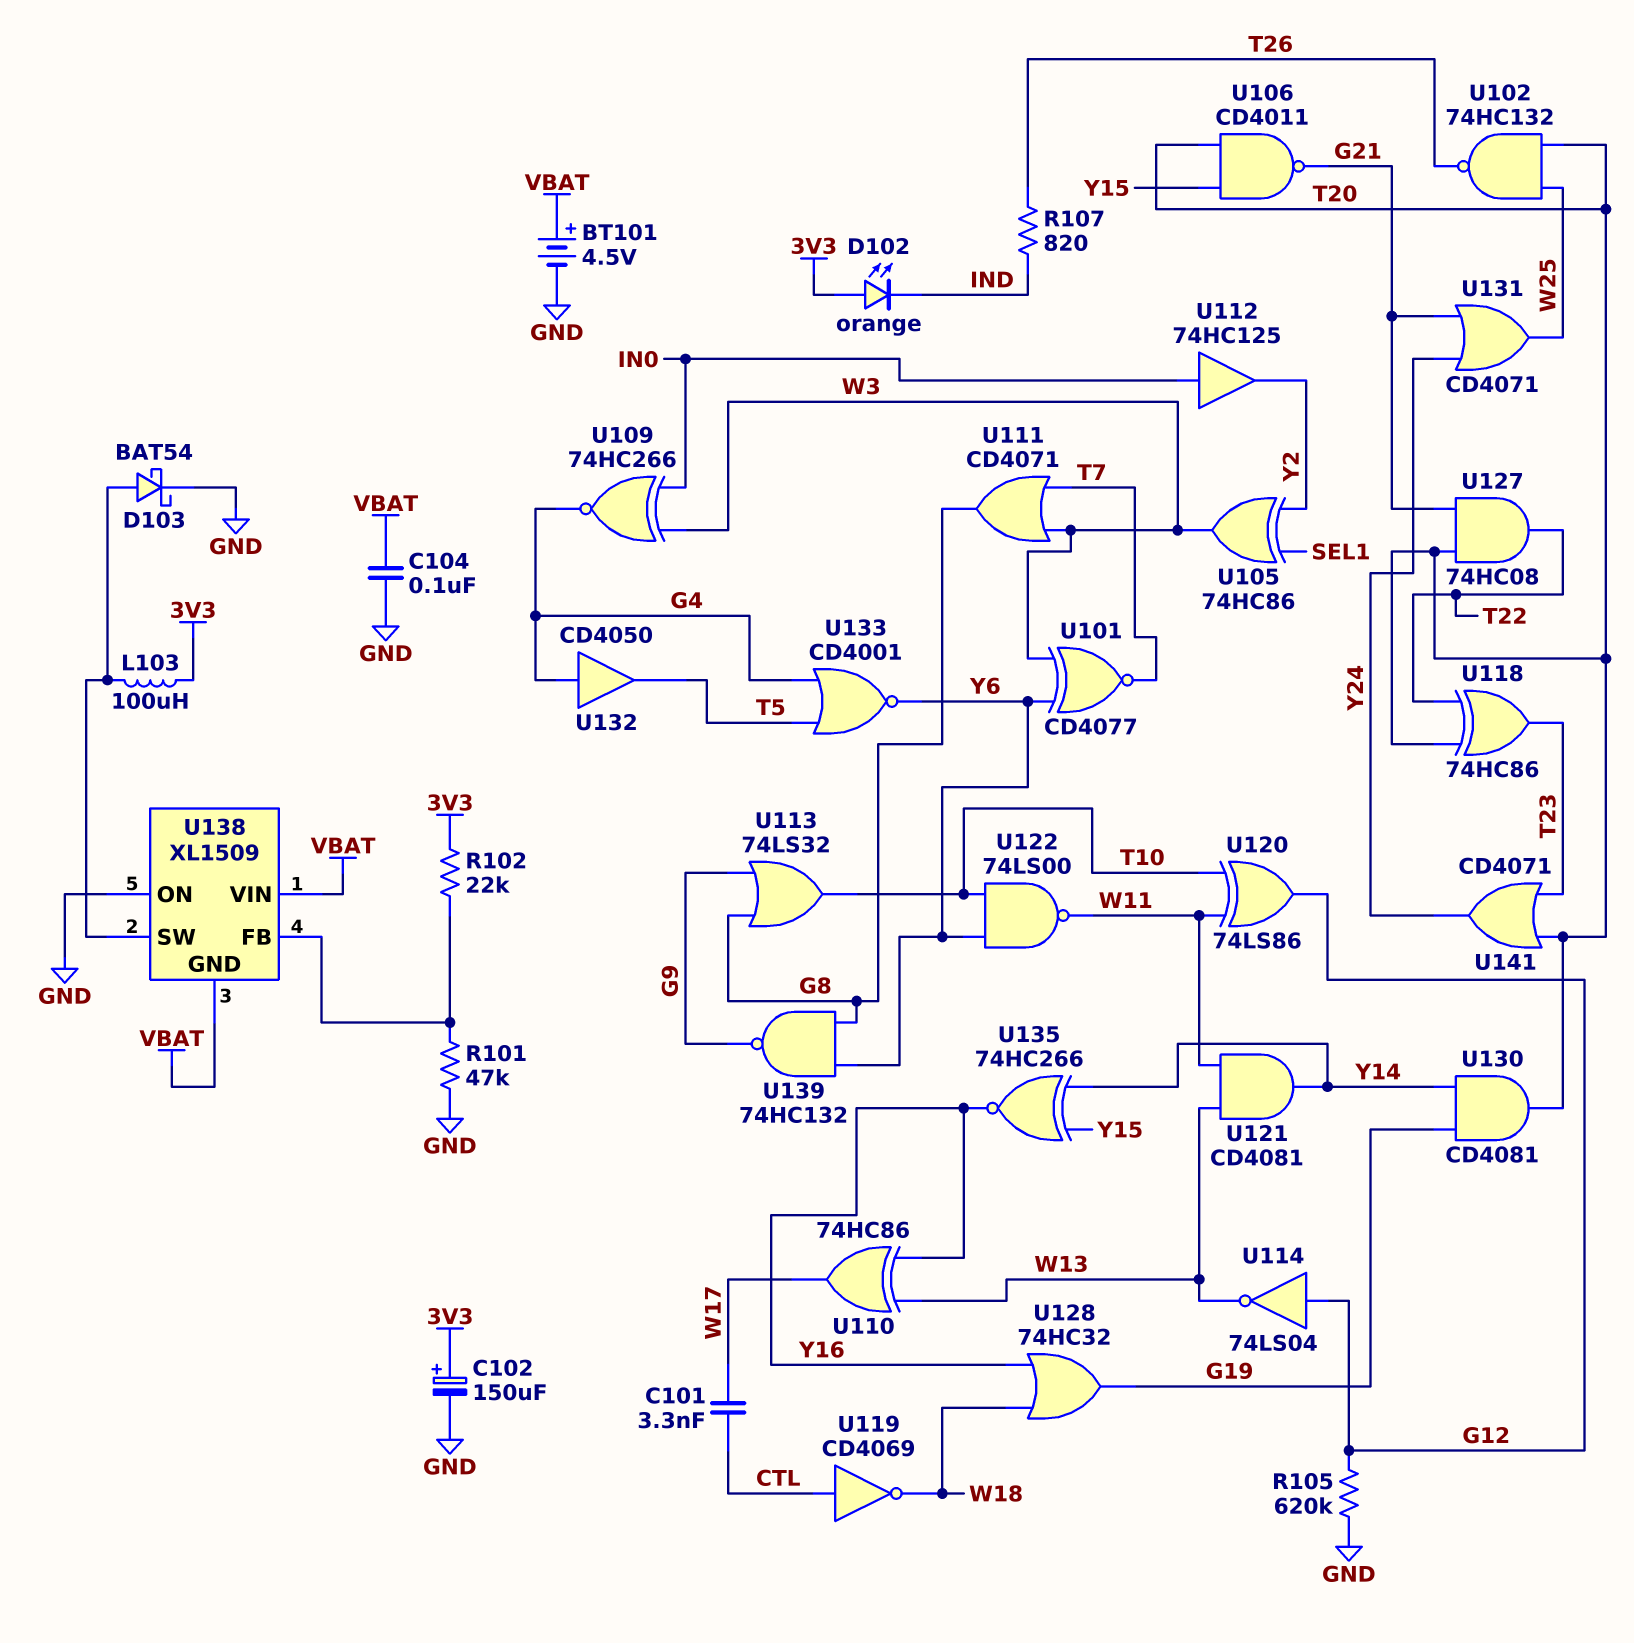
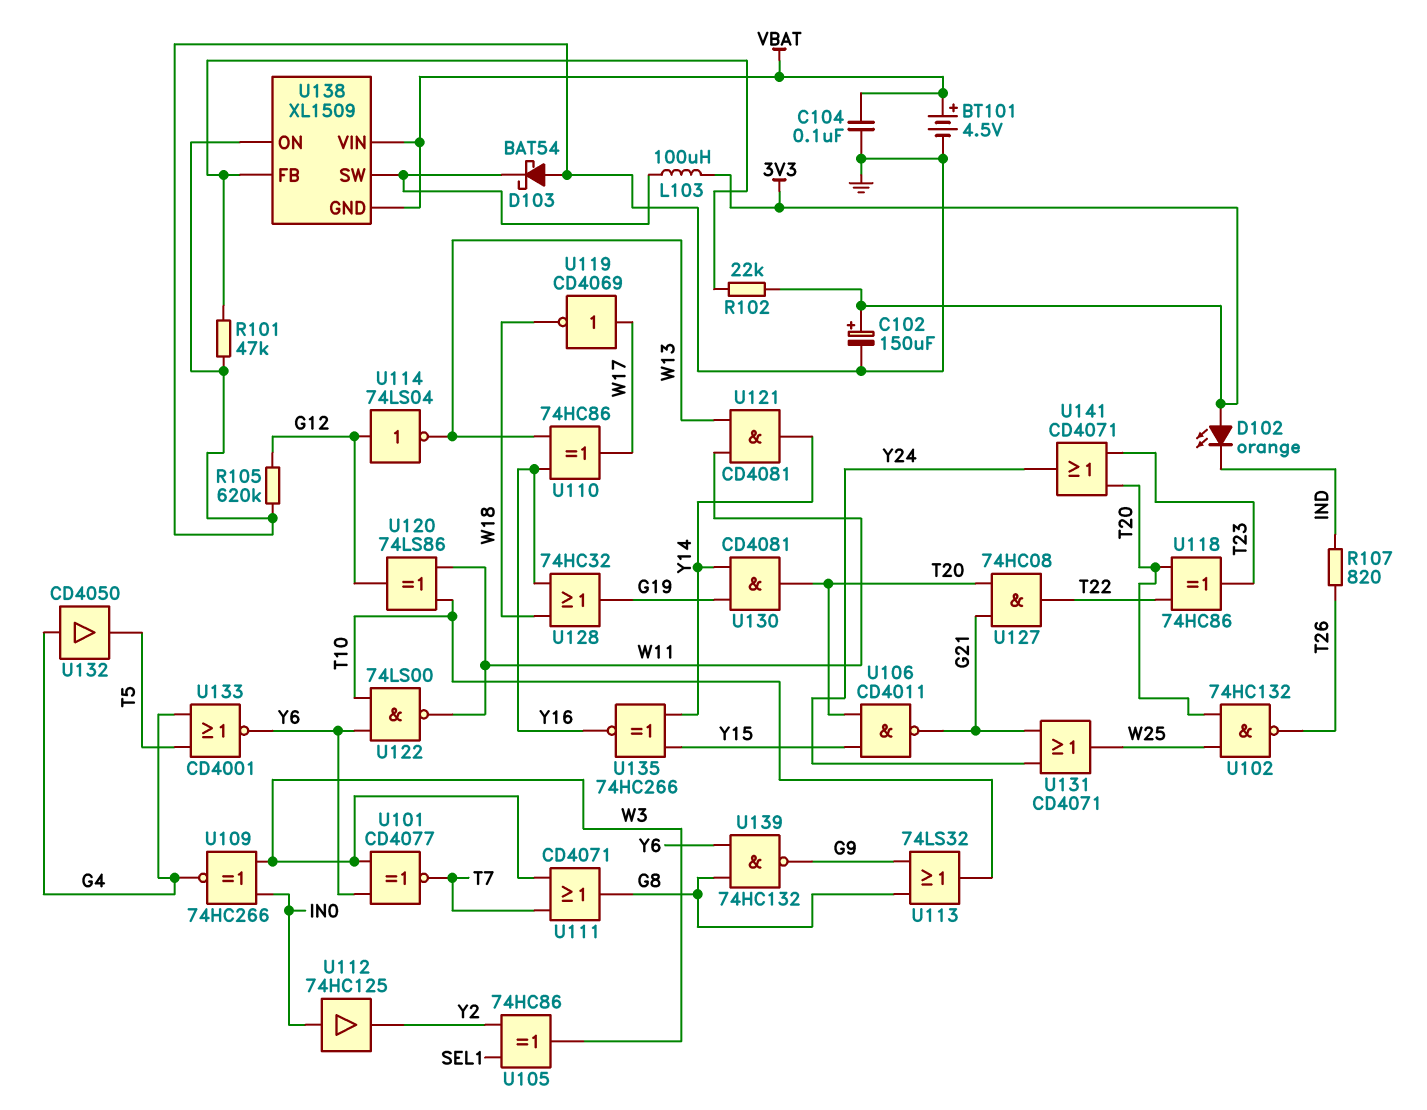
C101: 3.3nF (CTL, W17) -> none
D103: schottky BAT54 (A U138/SW, K GND) -> schottky BAT54 (A GND, K U138/SW)
U119: NOT CD4069 (in CTL, out W18) -> NOT CD4069 (in W17, out W18)

